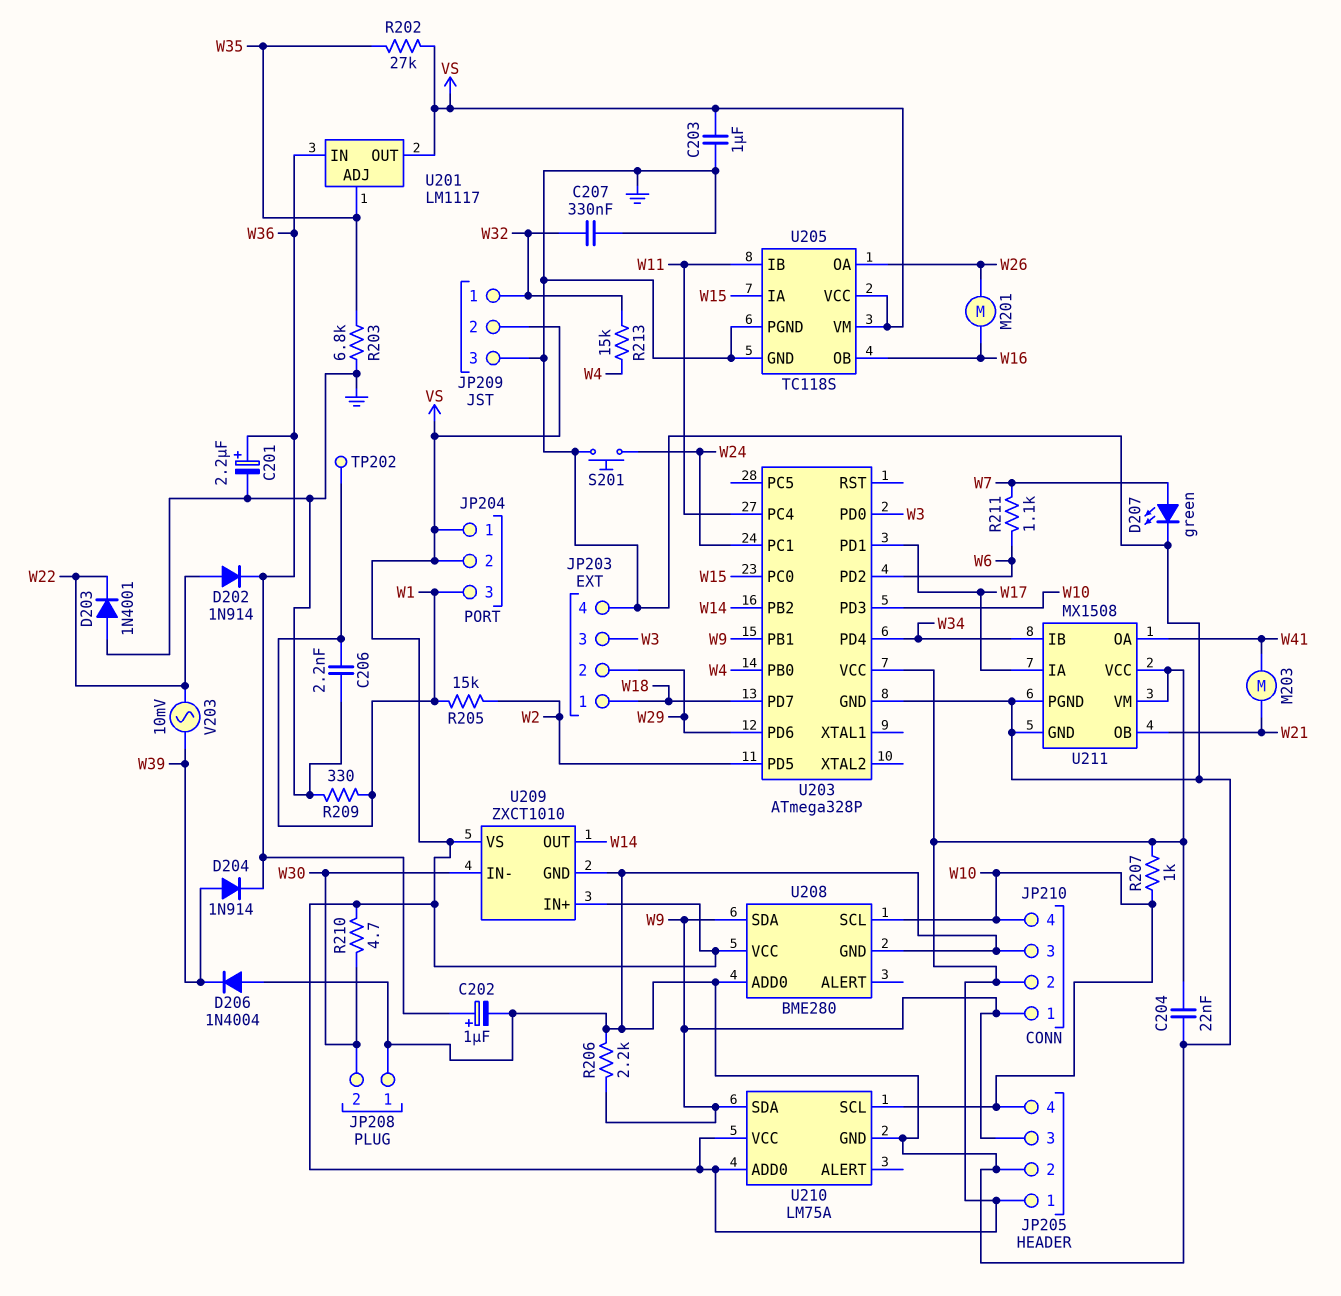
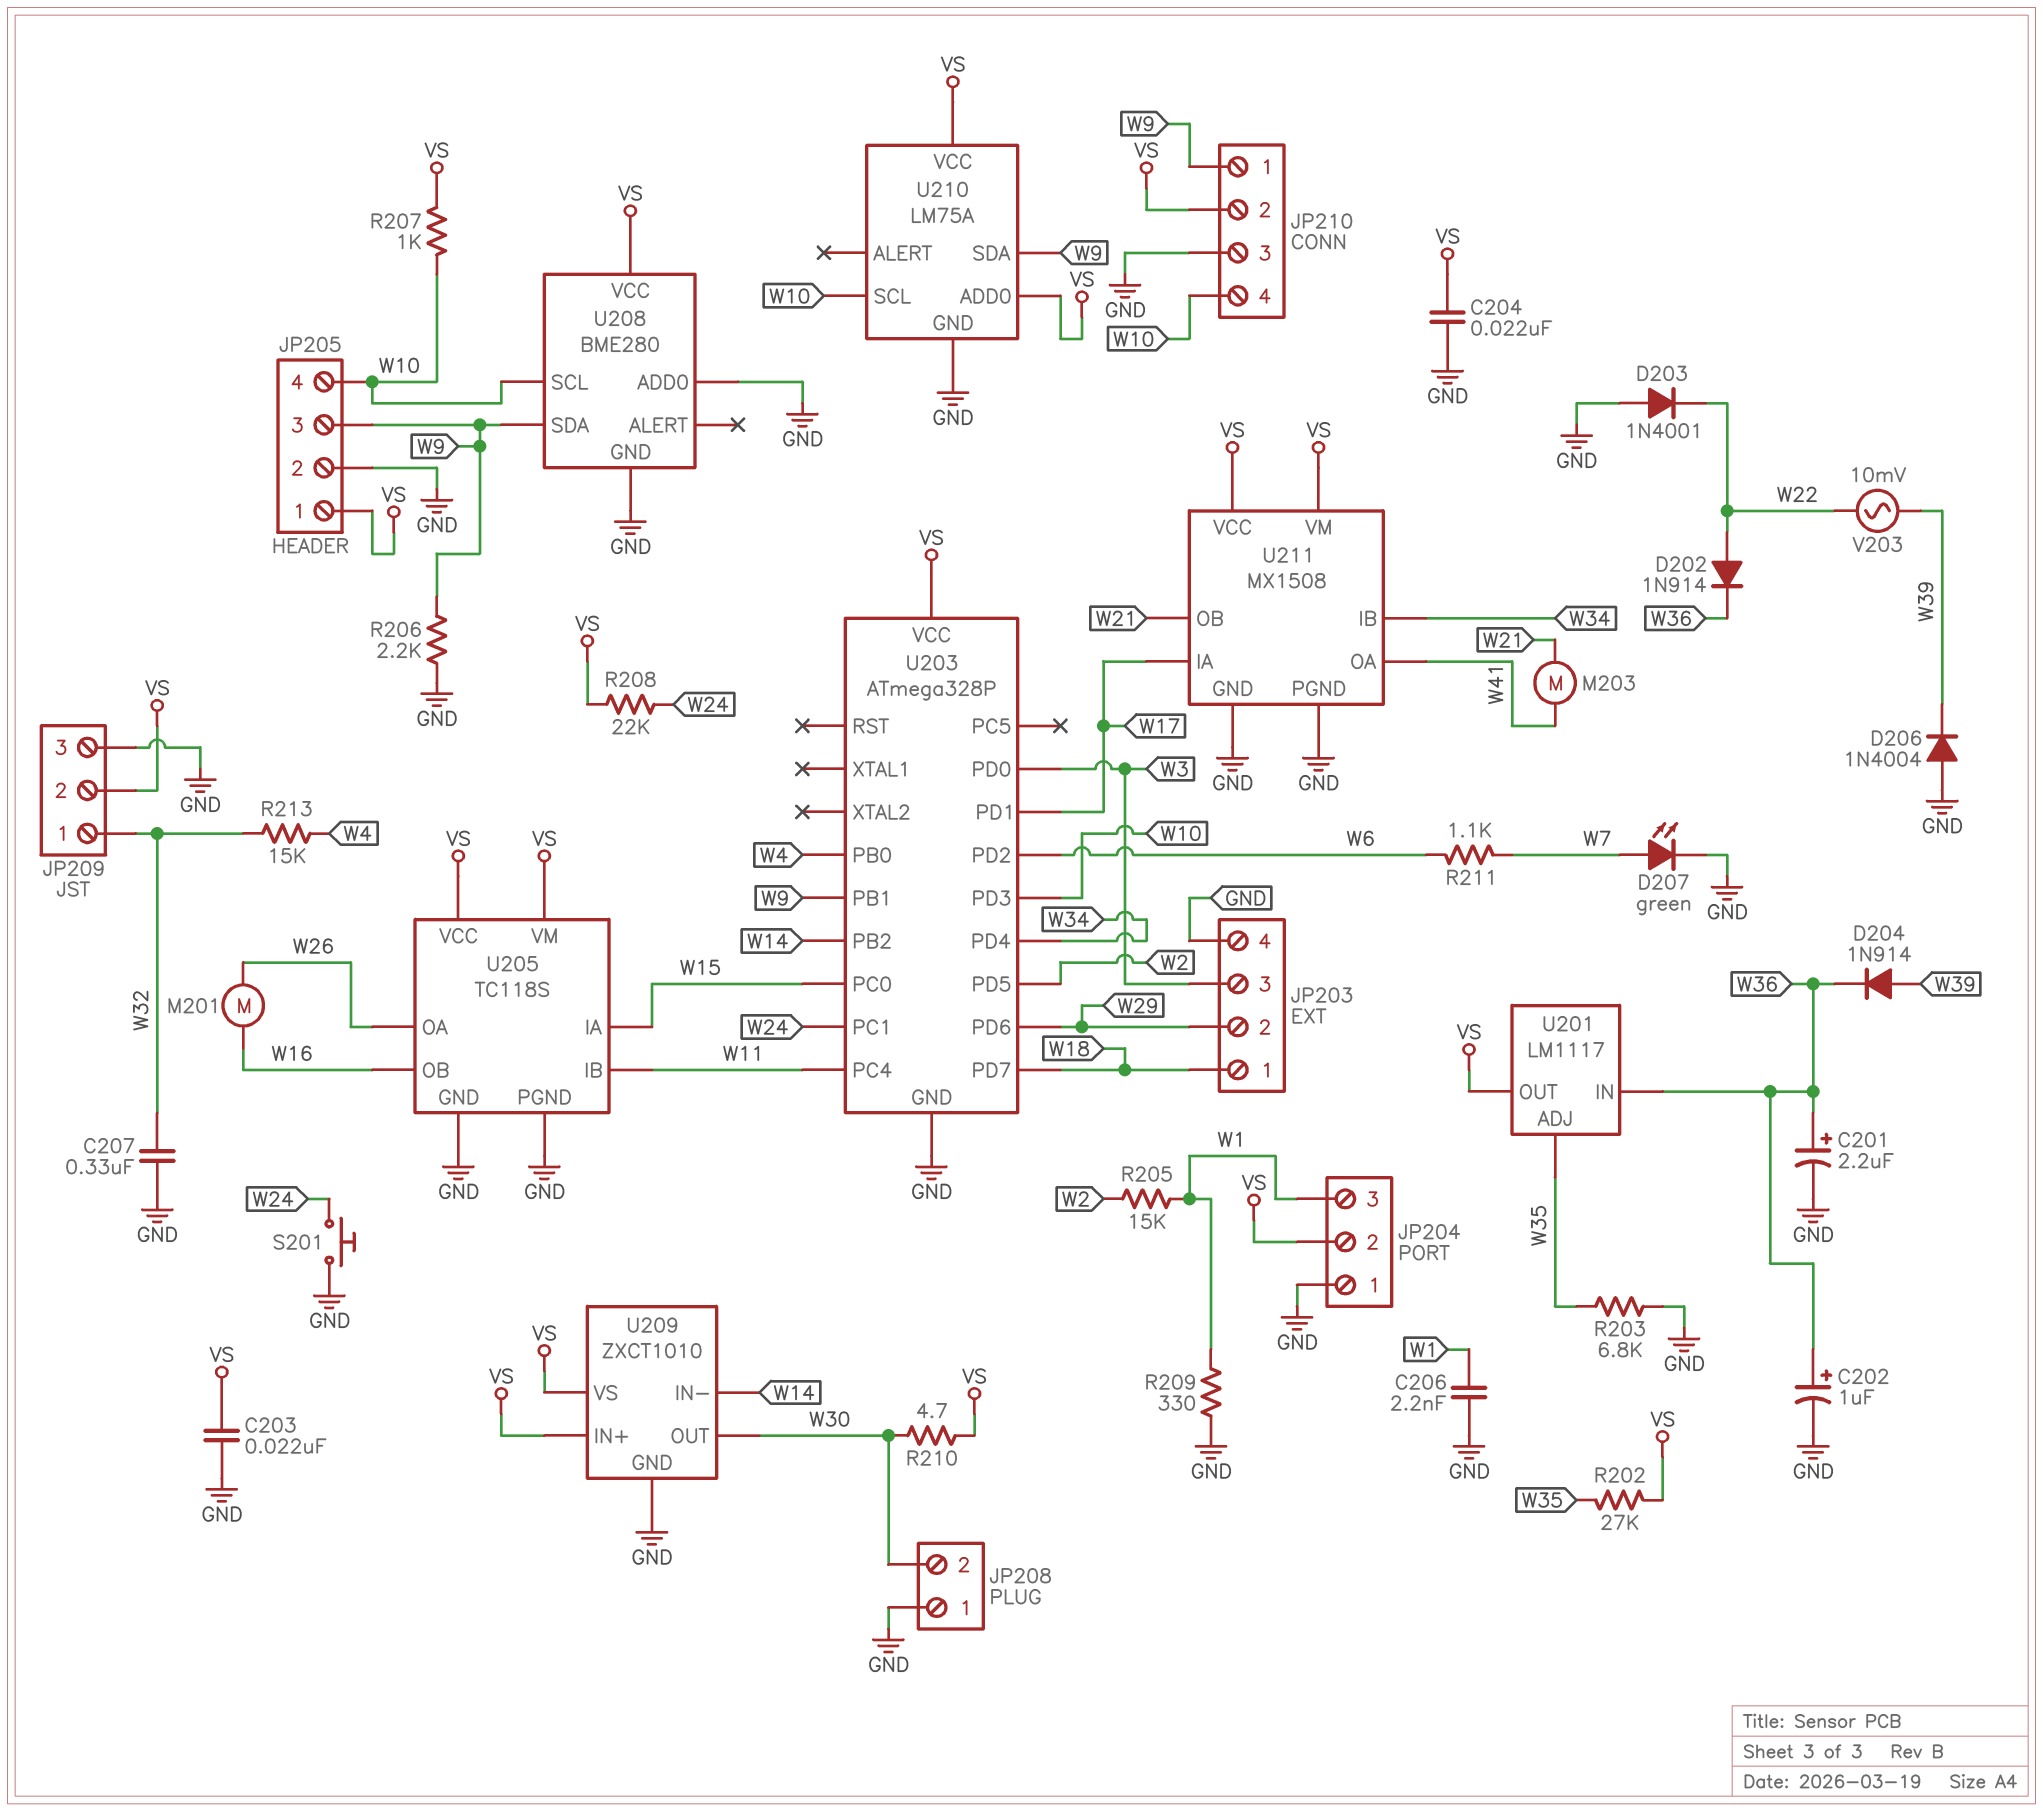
C203: 1uF (GND, VS) -> 22nF (GND, VS)
JP204 pin 1: VS -> GND
R208: none -> 22k (VS, W24)
TP202: test point (W1) -> none
U209 pin IN-: W30 -> W14
U209 pin OUT: W14 -> W30

